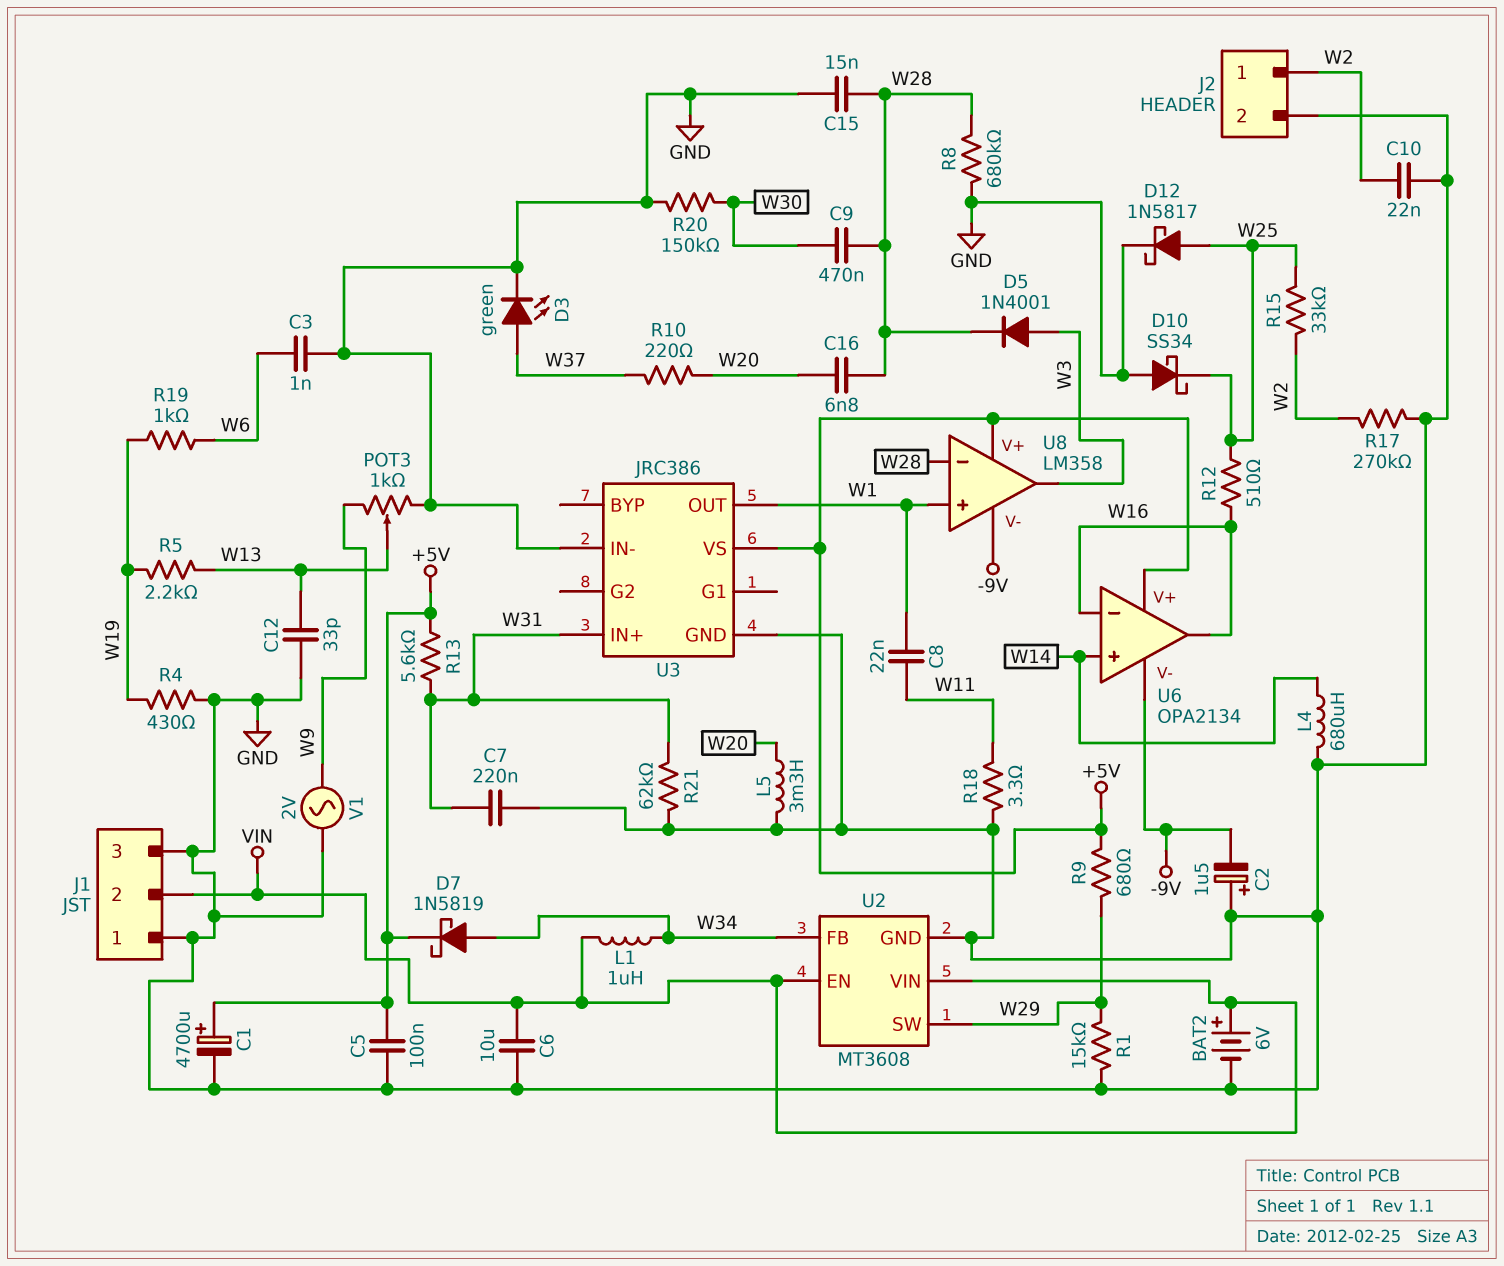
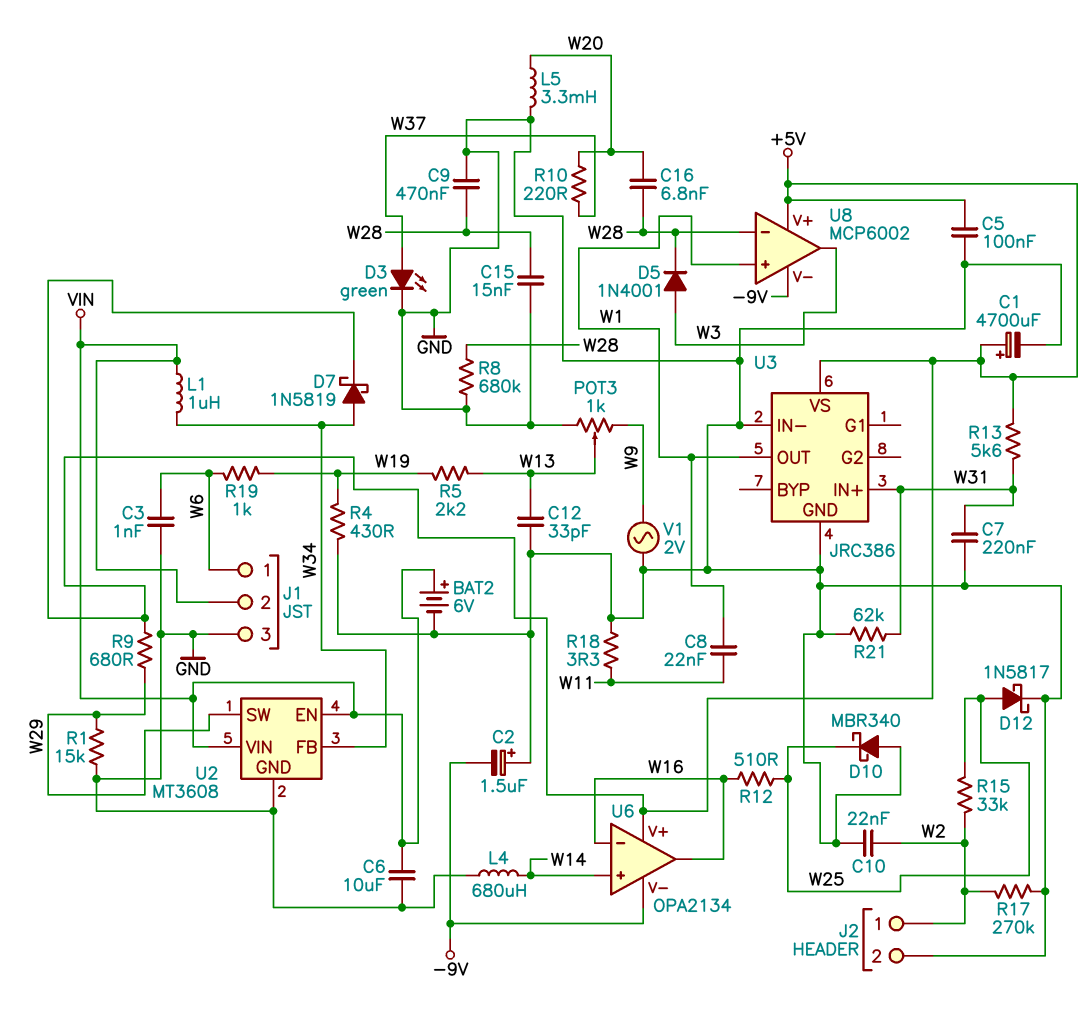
C9: 470nF (W28, W30) -> 470nF (GND, W28)
D10: schottky SS34 (A GND, K W25) -> schottky MBR340 (A GND, K W25)
J1 pin 1: GND -> W6
R20: 150k (GND, W30) -> none
U8: LM358 -> MCP6002

